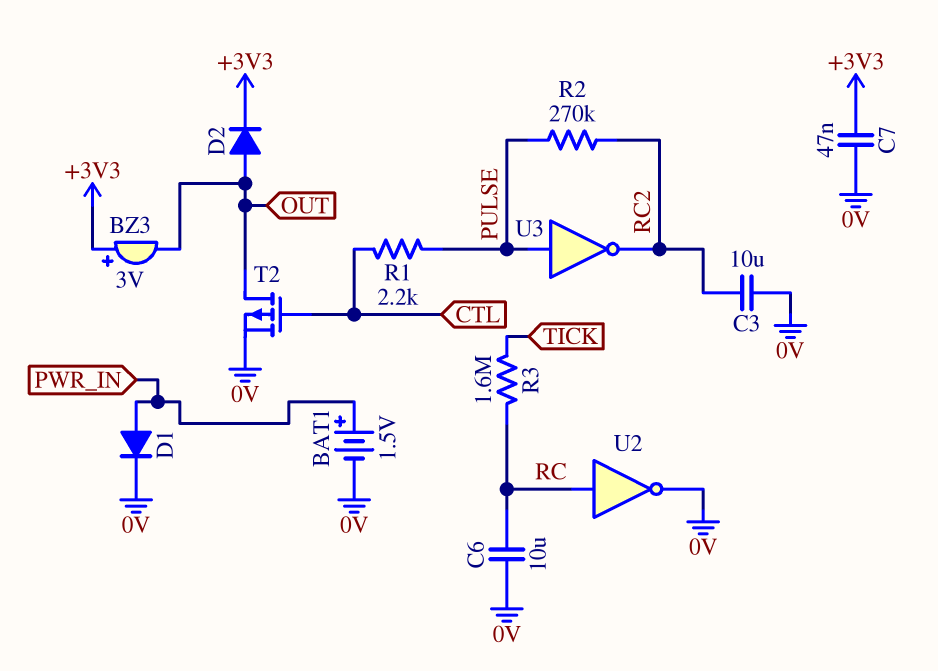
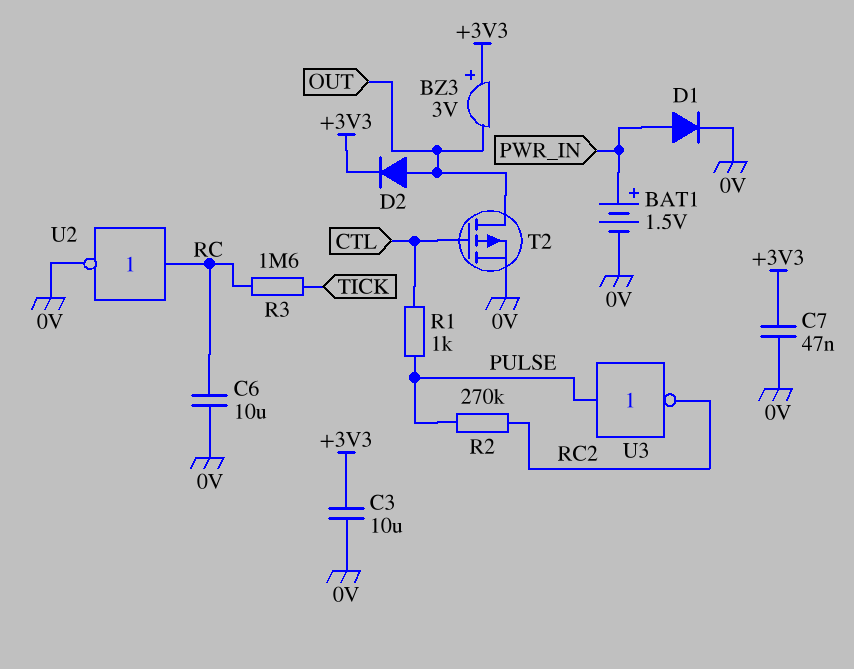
C3: 10uF (0V, RC2) -> 10uF (+3V3, 0V)
R1: 2.2k (CTL, PULSE) -> 1k (CTL, PULSE)

